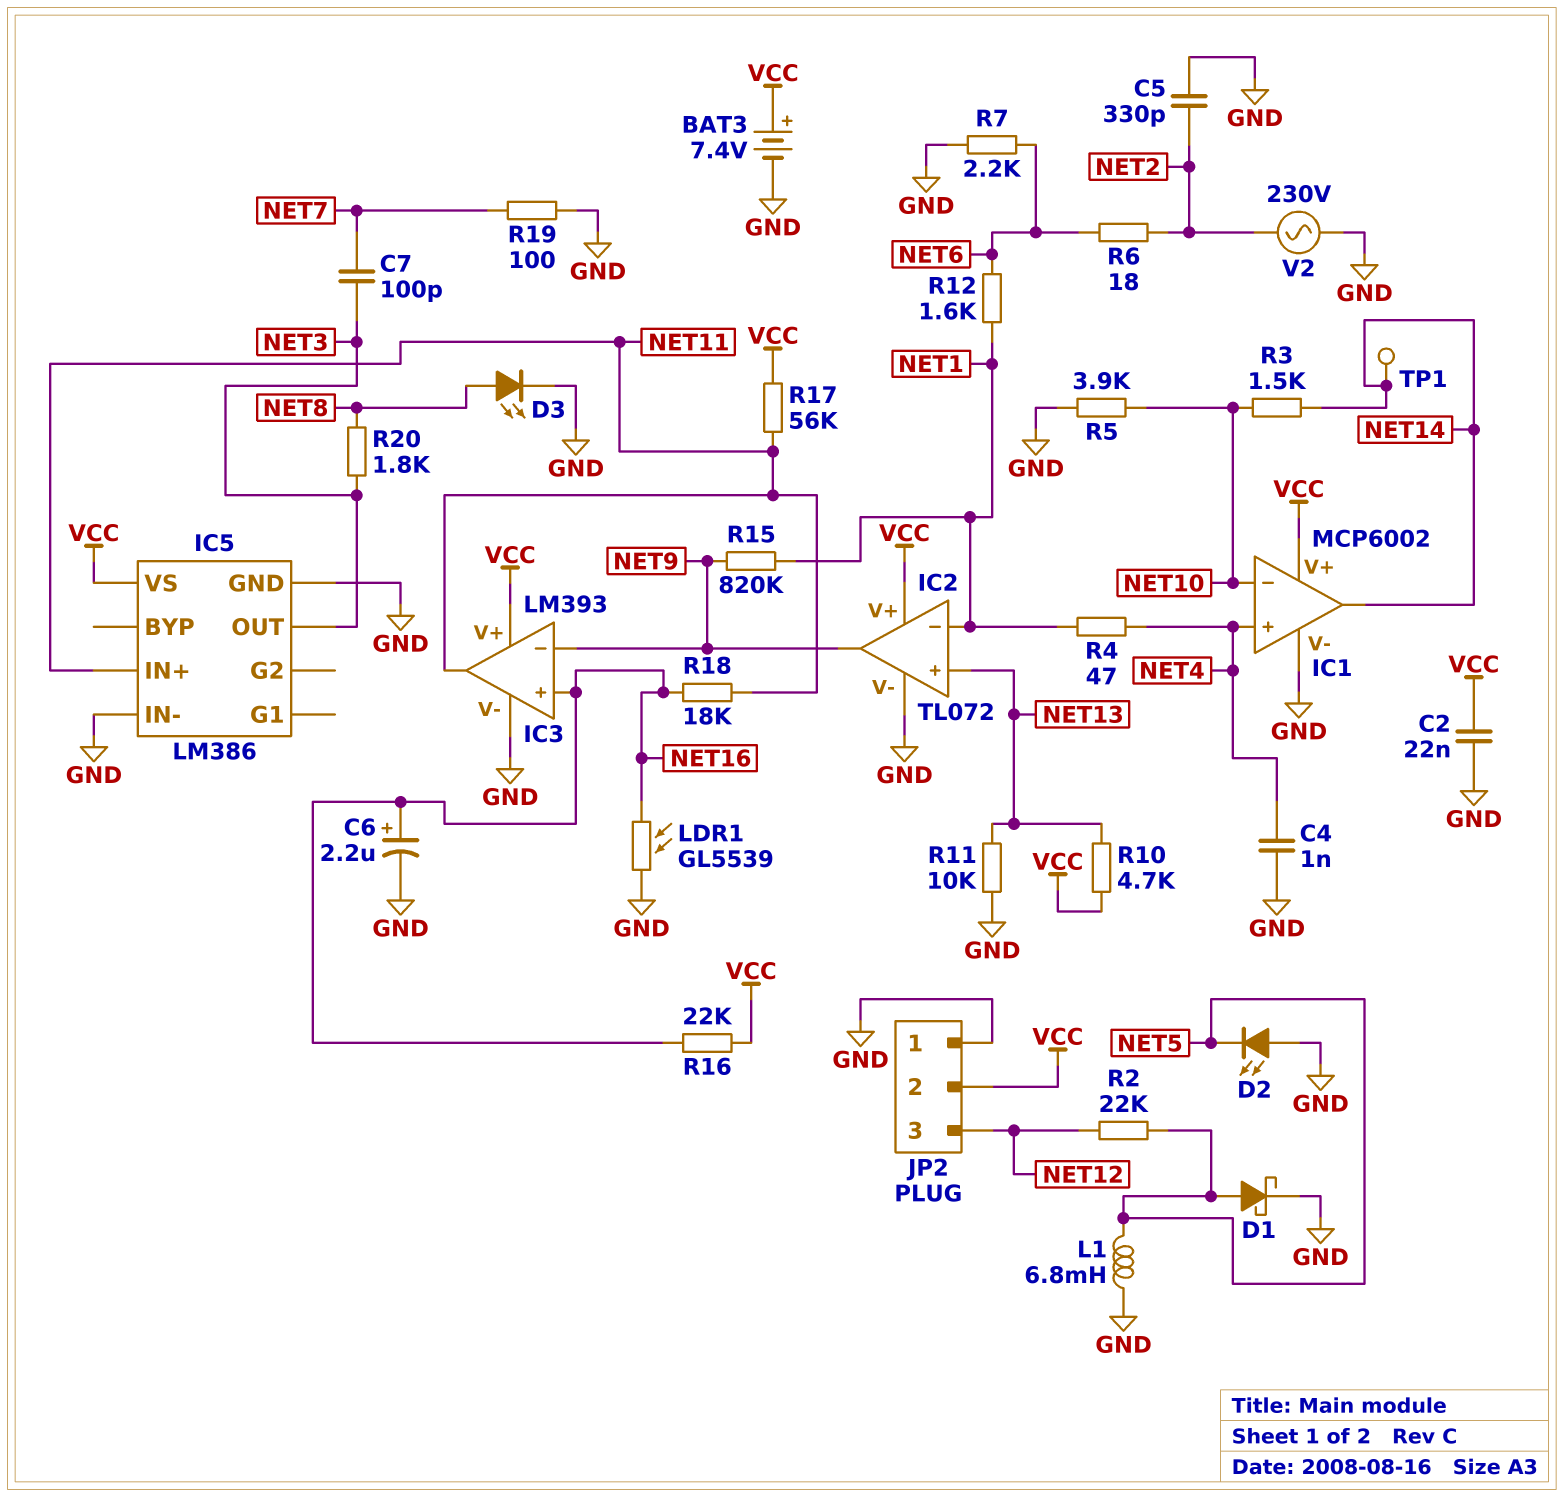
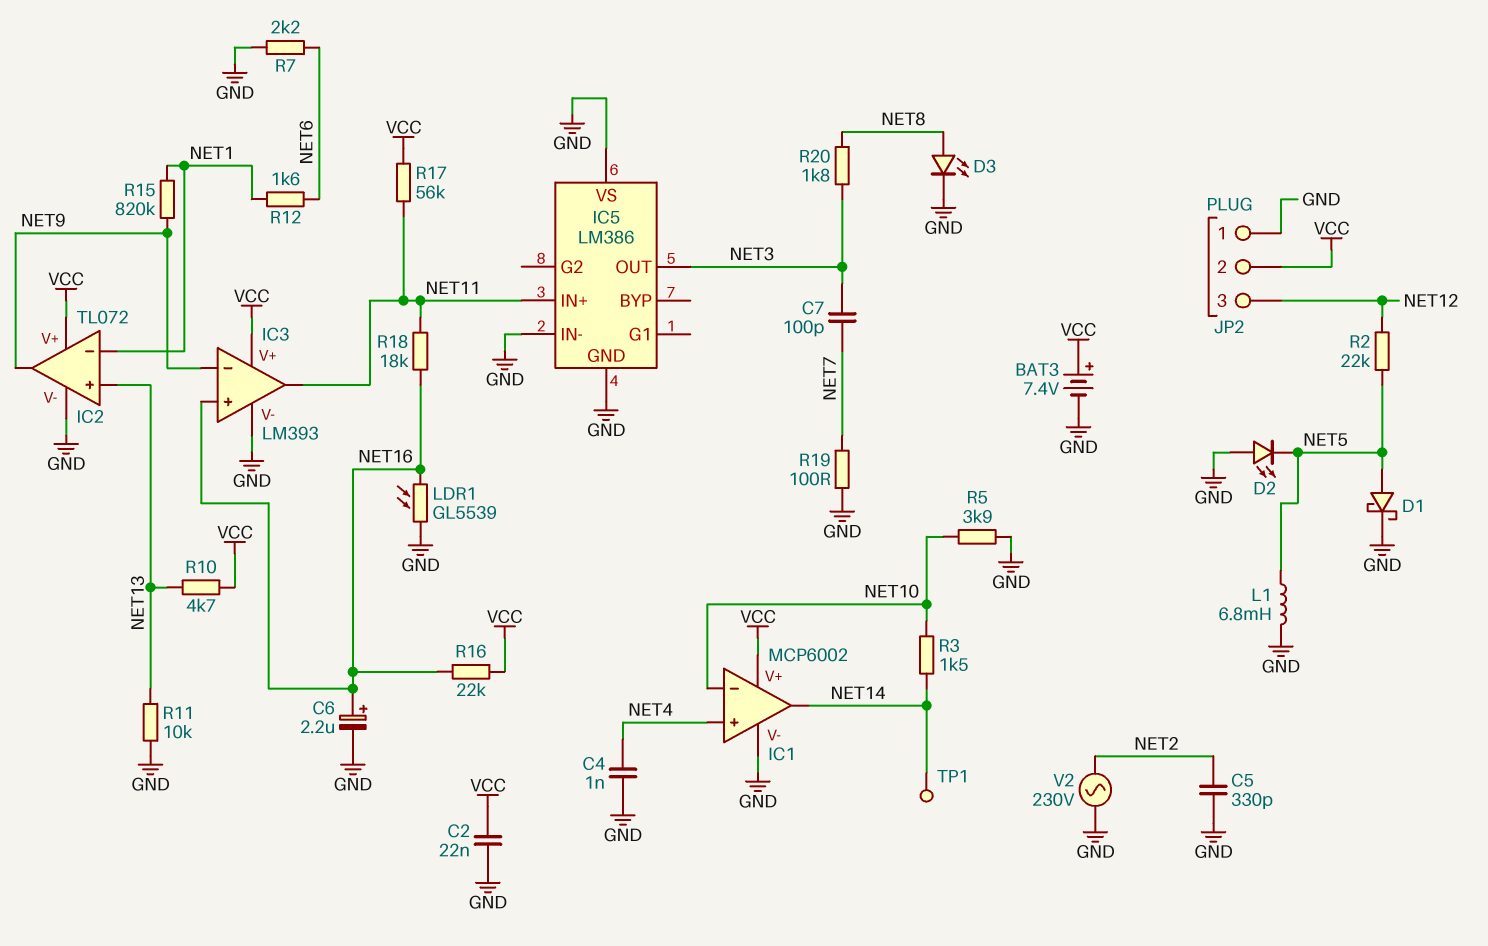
IC5 pin VS: VCC -> GND
R4: 47 (NET1, NET4) -> none
R6: 18 (NET2, NET6) -> none

